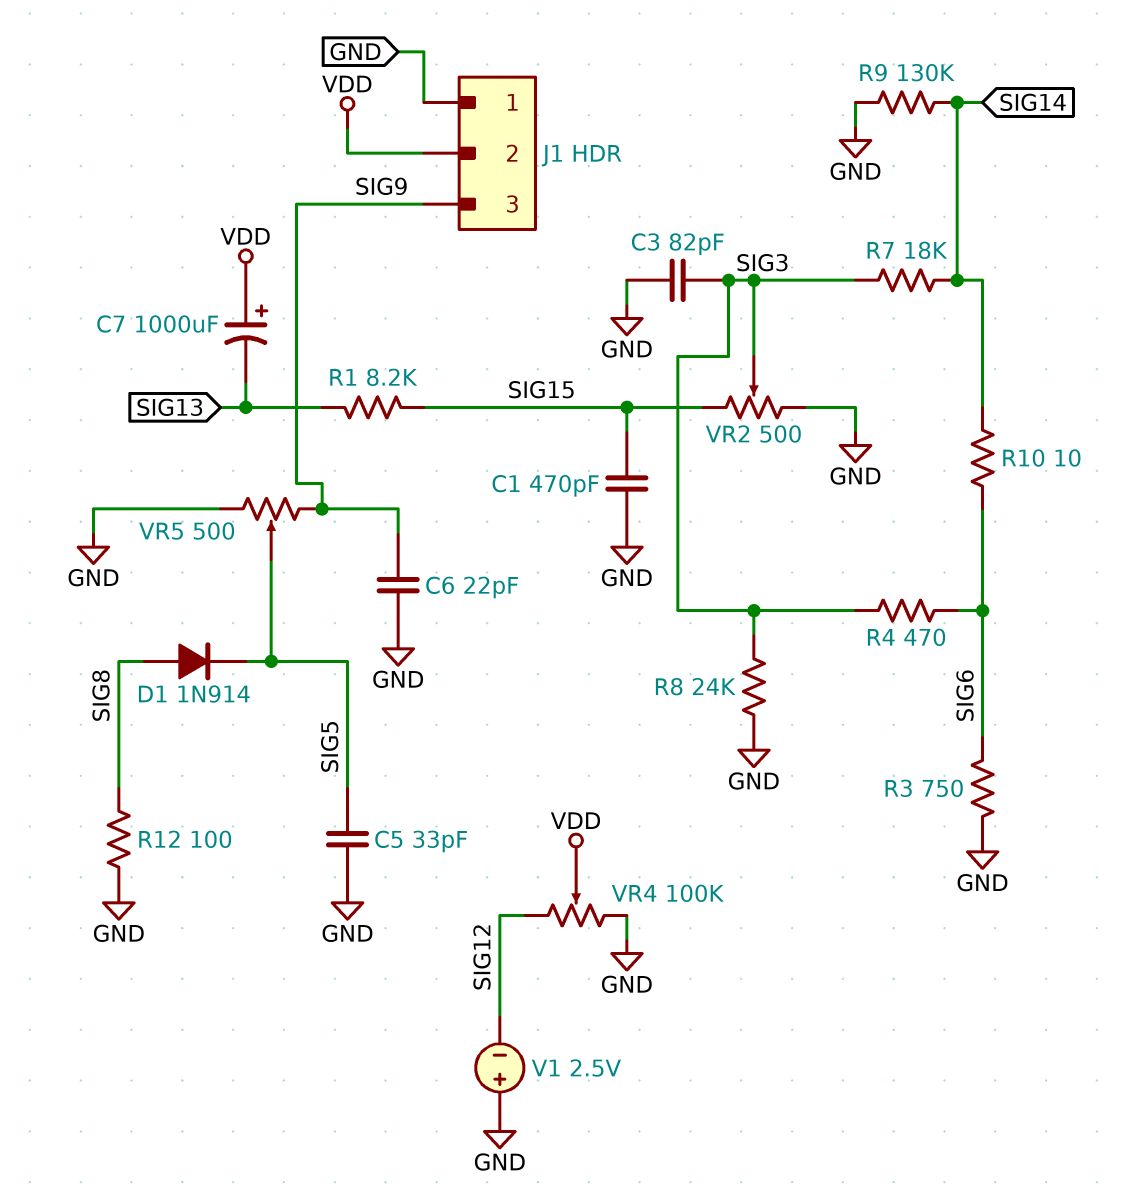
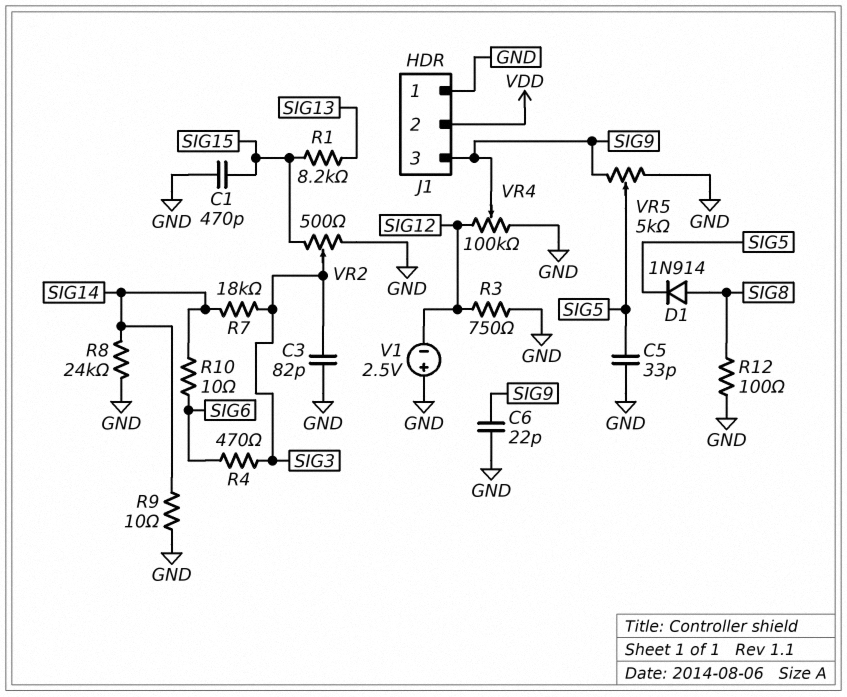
C7: 1000uF (plus VDD, minus SIG13) -> none
R3: 750 (GND, SIG6) -> 750 (GND, SIG12)
R8: 24k (GND, SIG3) -> 24k (GND, SIG14)
R9: 130k (GND, SIG14) -> 10 (GND, SIG14)
VR4: 100k (GND, SIG12, wiper VDD) -> 100k (GND, SIG12, wiper SIG9)
VR5: 500 (GND, SIG9, wiper SIG5) -> 5k (GND, SIG9, wiper SIG5)

